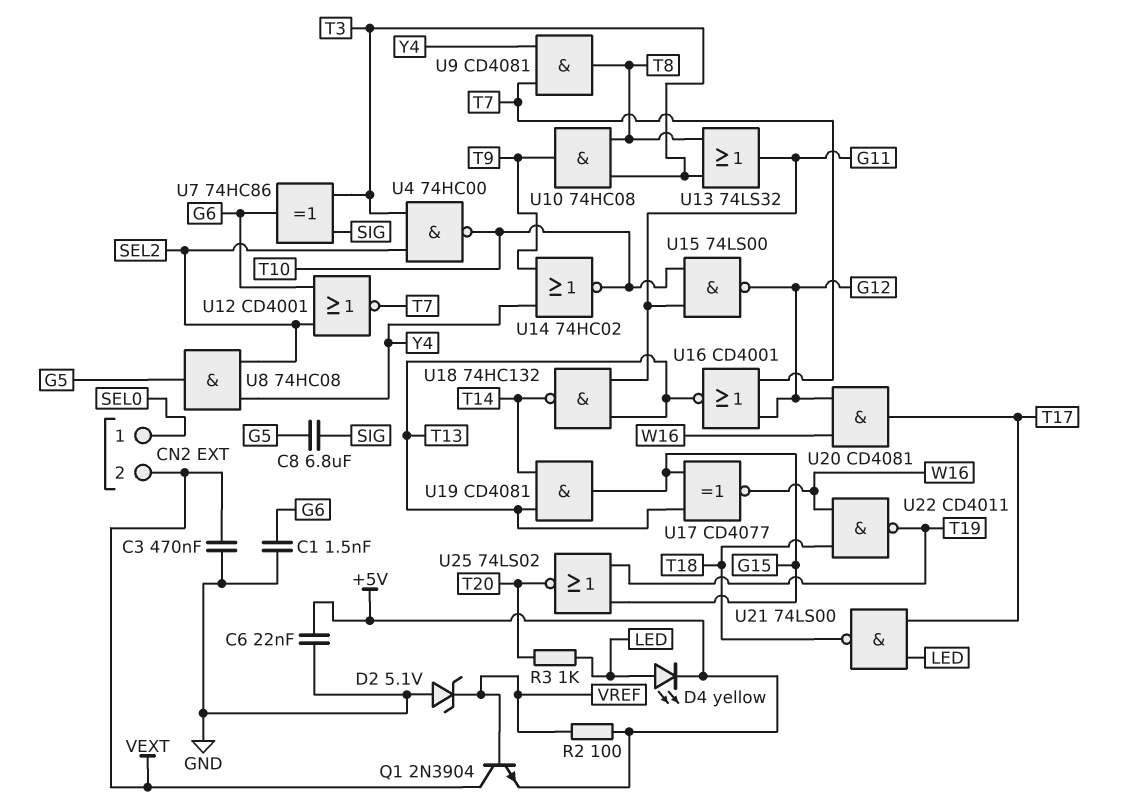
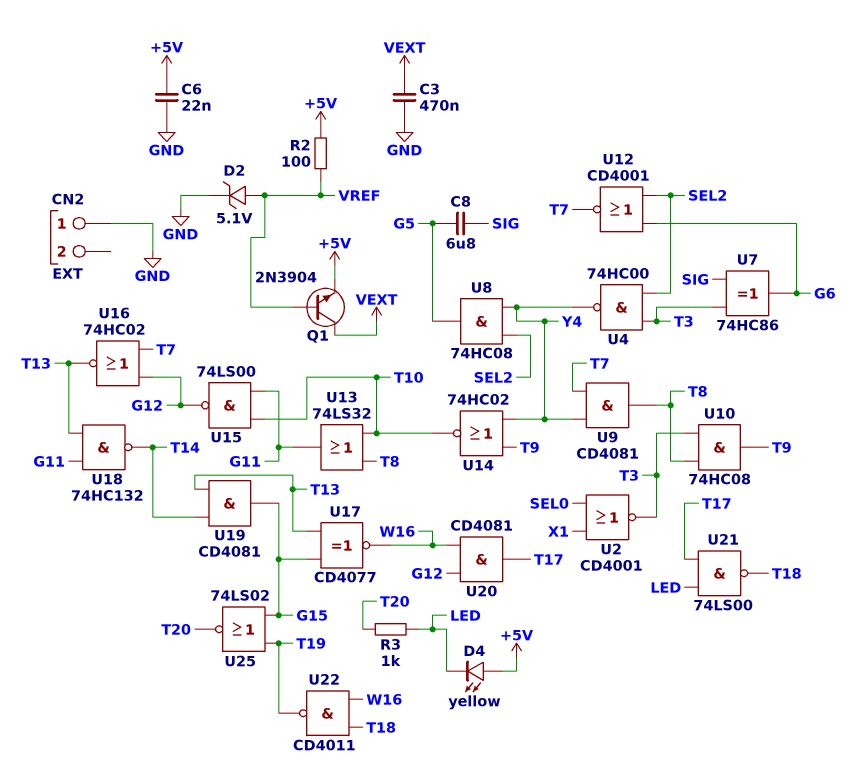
C1: 1.5nF (G6, GND) -> none
CN2 pin 1: SEL0 -> GND
CN2 pin 2: VEXT -> none
D2: zener 5.1V (A GND, K VREF) -> zener 5.1V (A VREF, K GND)
D4: LED yellow (A LED, K +5V) -> LED yellow (A +5V, K LED)
U2: none -> NOR CD4001 (in SEL0, in X1, out T3)
U4: NAND 74HC00 (in SEL2, in T3, out T10) -> NAND 74HC00 (in SEL2, in T3, out Y4)
U13: OR 74LS32 (in T3, in T8, out G11) -> OR 74LS32 (in T8, in T10, out G11)
U16: NOR CD4001 (in G12, in T7, out T13) -> NOR 74HC02 (in G12, in T7, out T13)

